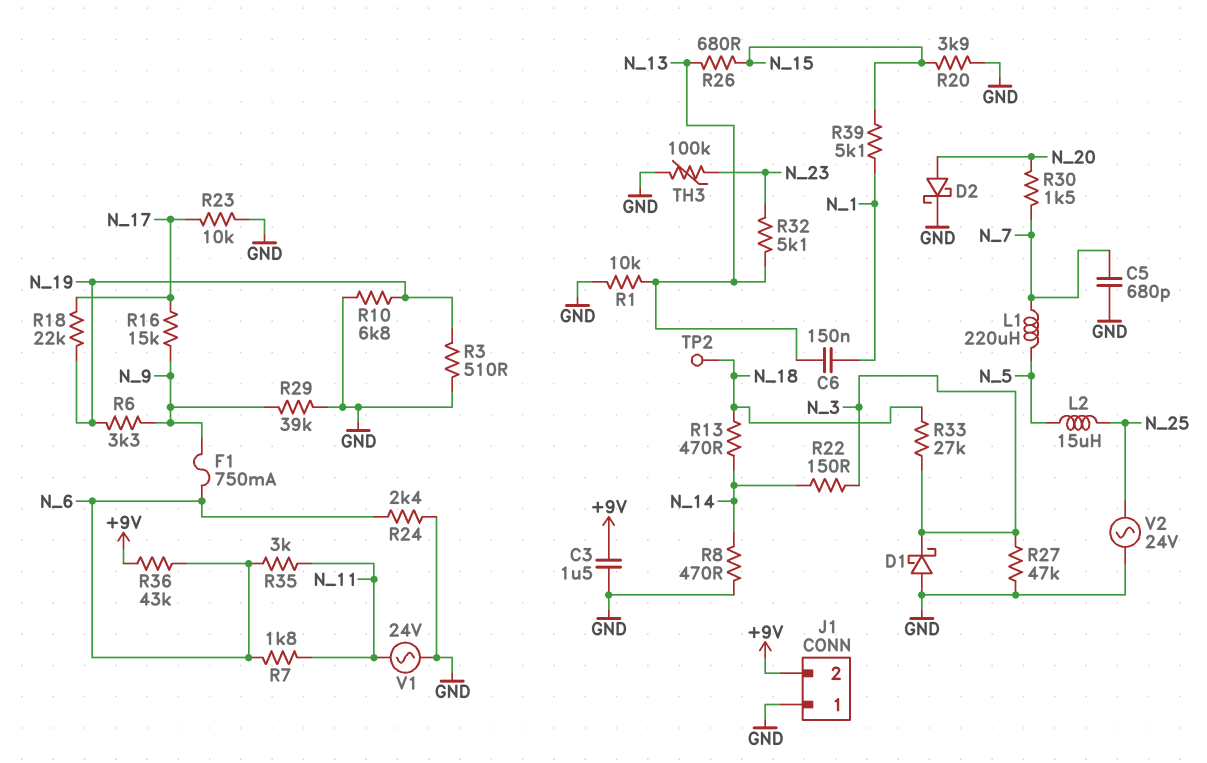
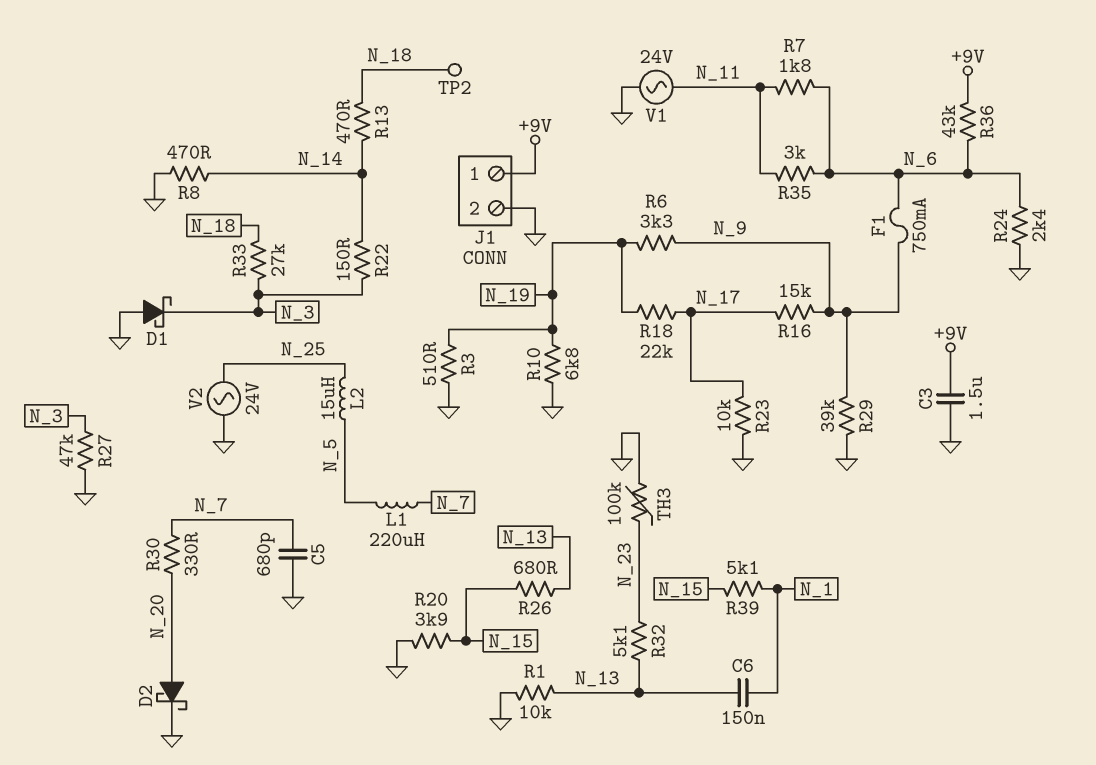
J1 pin 1: GND -> +9V
J1 pin 2: +9V -> GND
R30: 1.5k (N_7, N_20) -> 330 (N_7, N_20)

